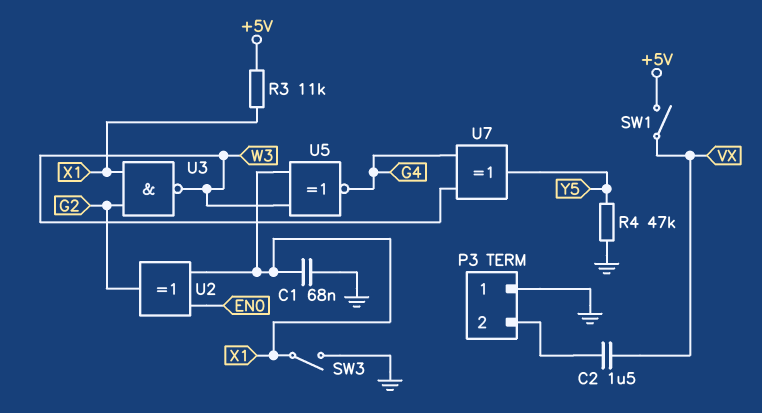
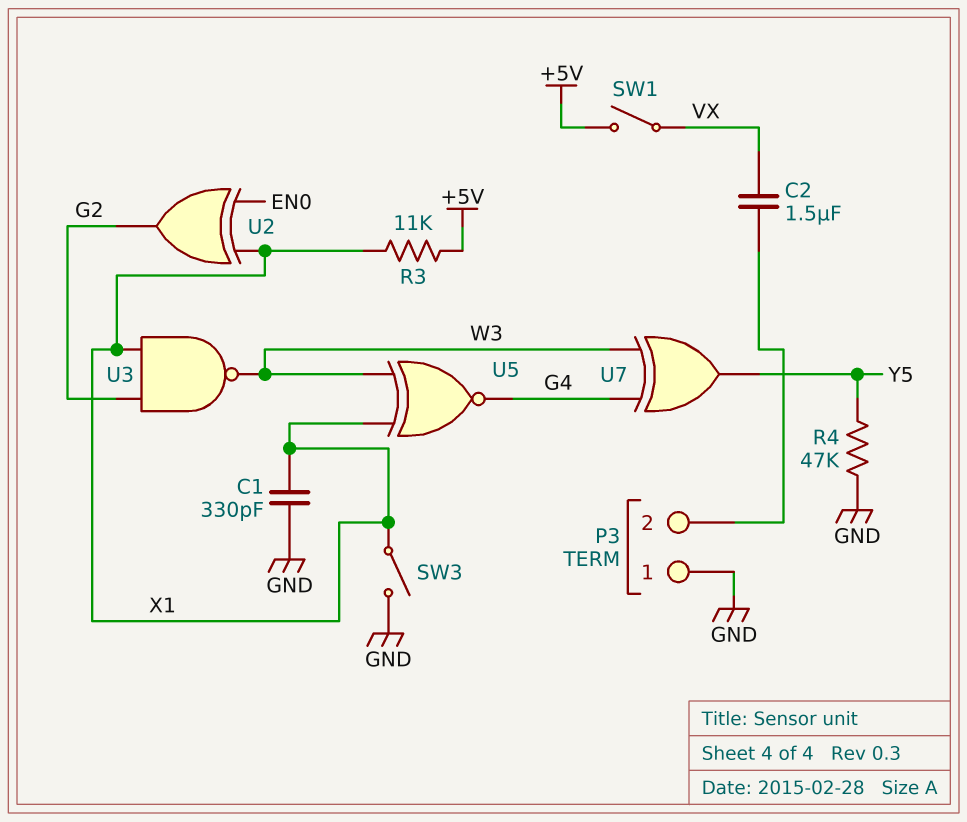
C1: 68nF (GND, X1) -> 330pF (GND, X1)

